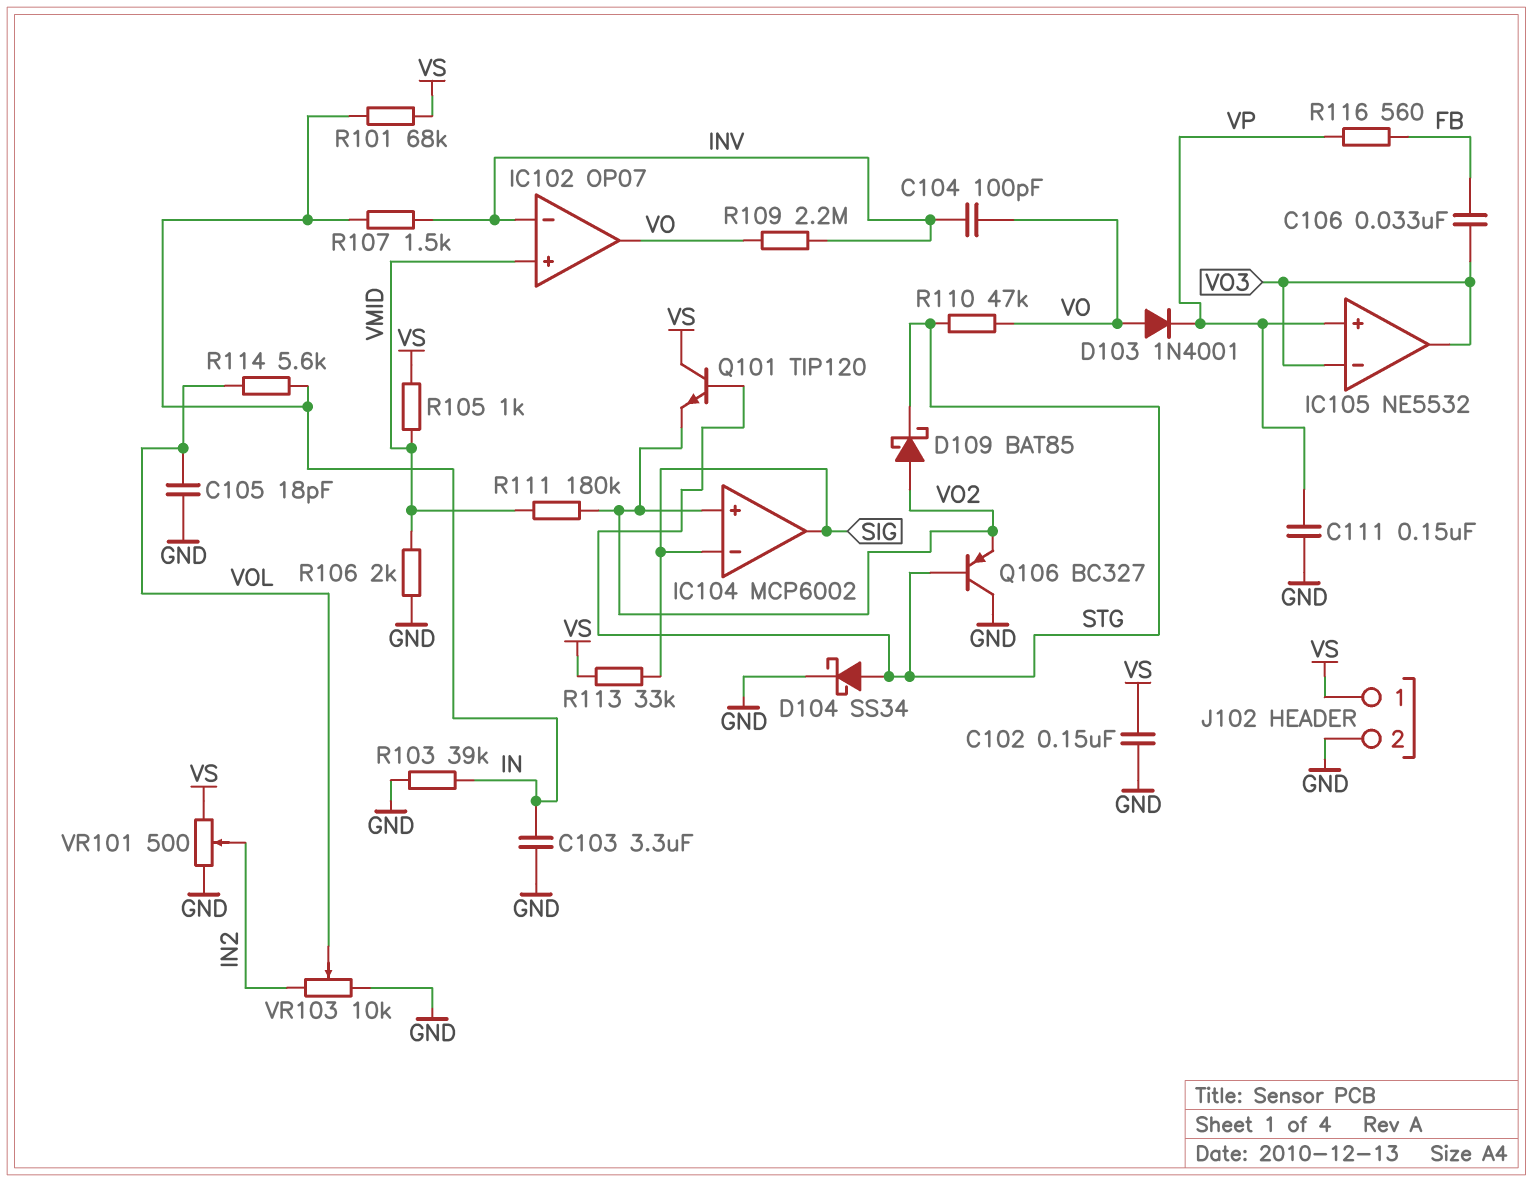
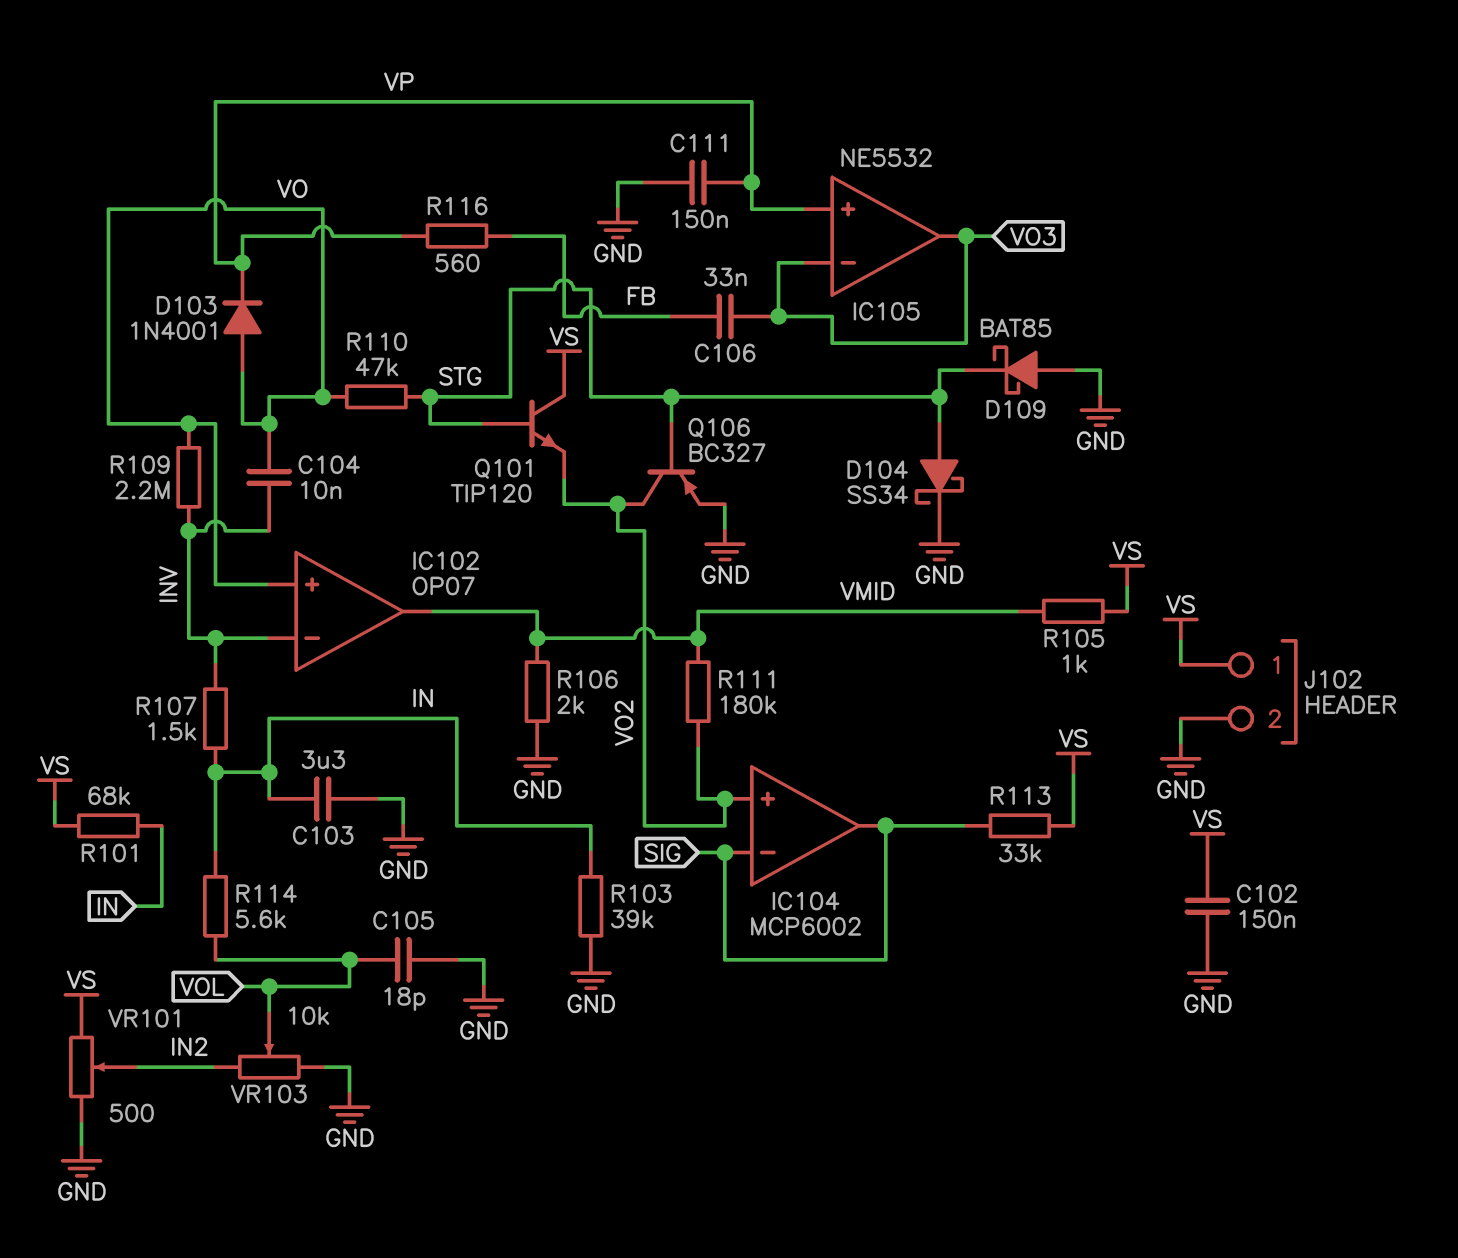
C104: 100pF (INV, VO) -> 10nF (INV, VO)
D109: schottky BAT85 (A VO2, K STG) -> schottky BAT85 (A GND, K STG)
IC102 pin in+: VMID -> VO
IC102 pin out: VO -> VMID
Q106: PNP BC327 (B STG, C GND, E VO2) -> PNP BC327 (B STG, C VO2, E GND)

